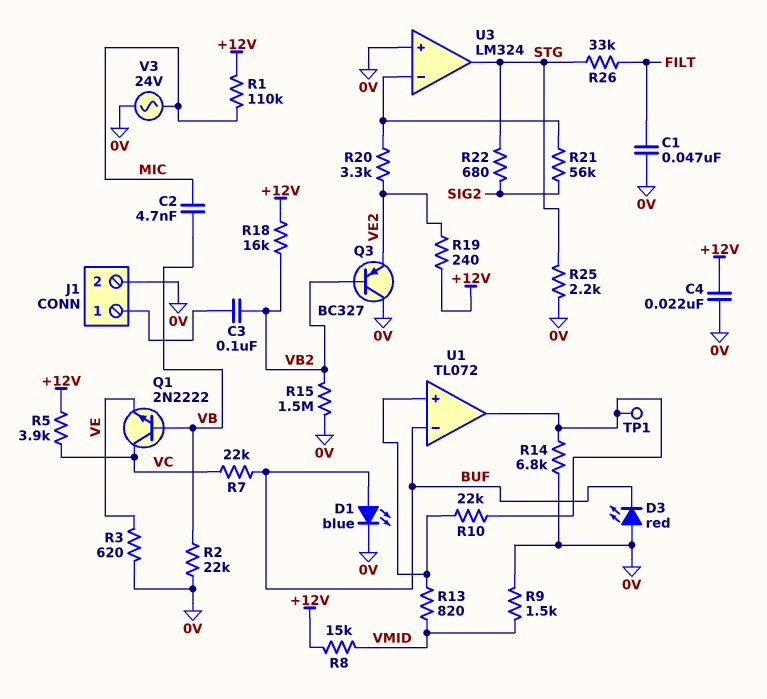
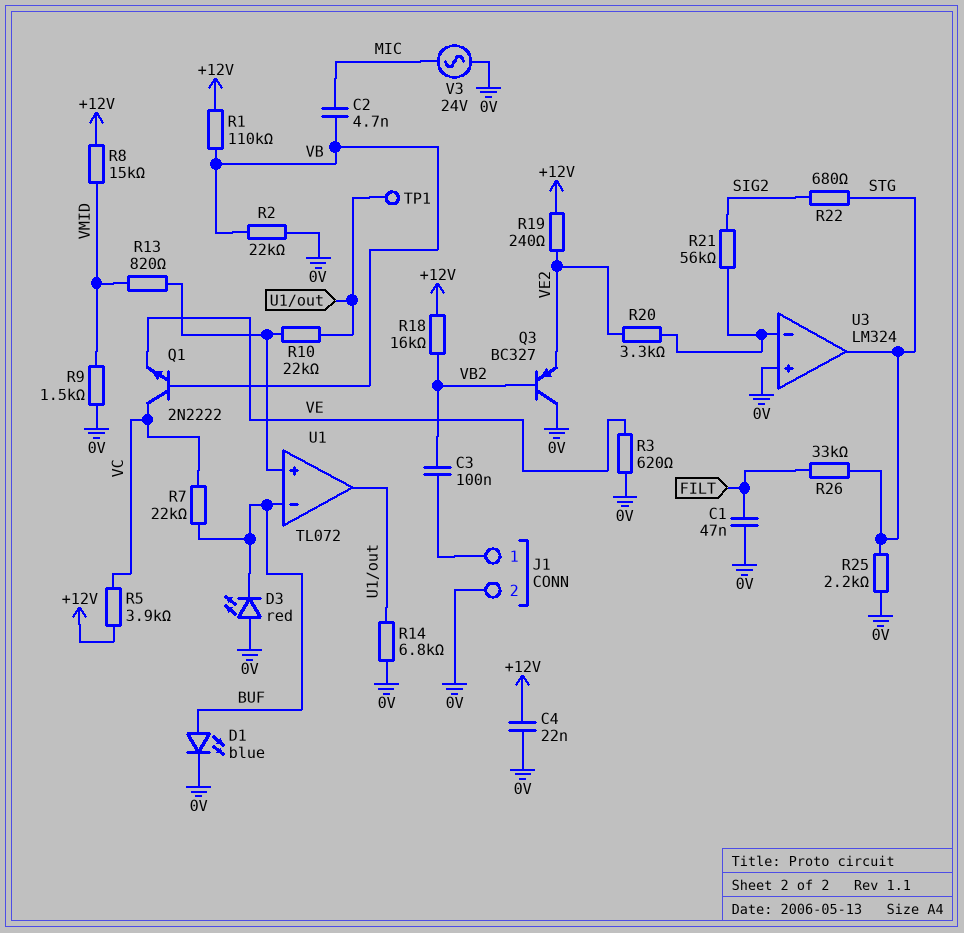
R1: 110k (+12V, MIC) -> 110k (+12V, VB)
R15: 1.5M (0V, VB2) -> none

